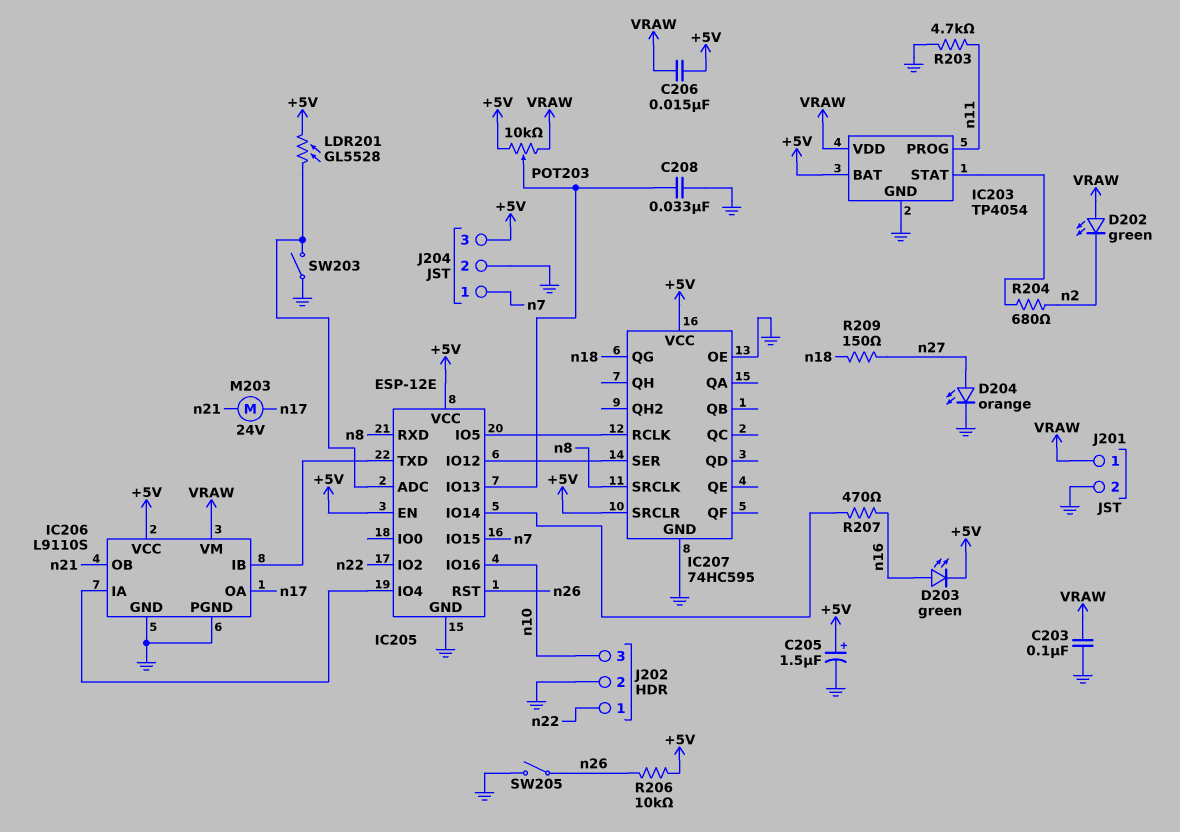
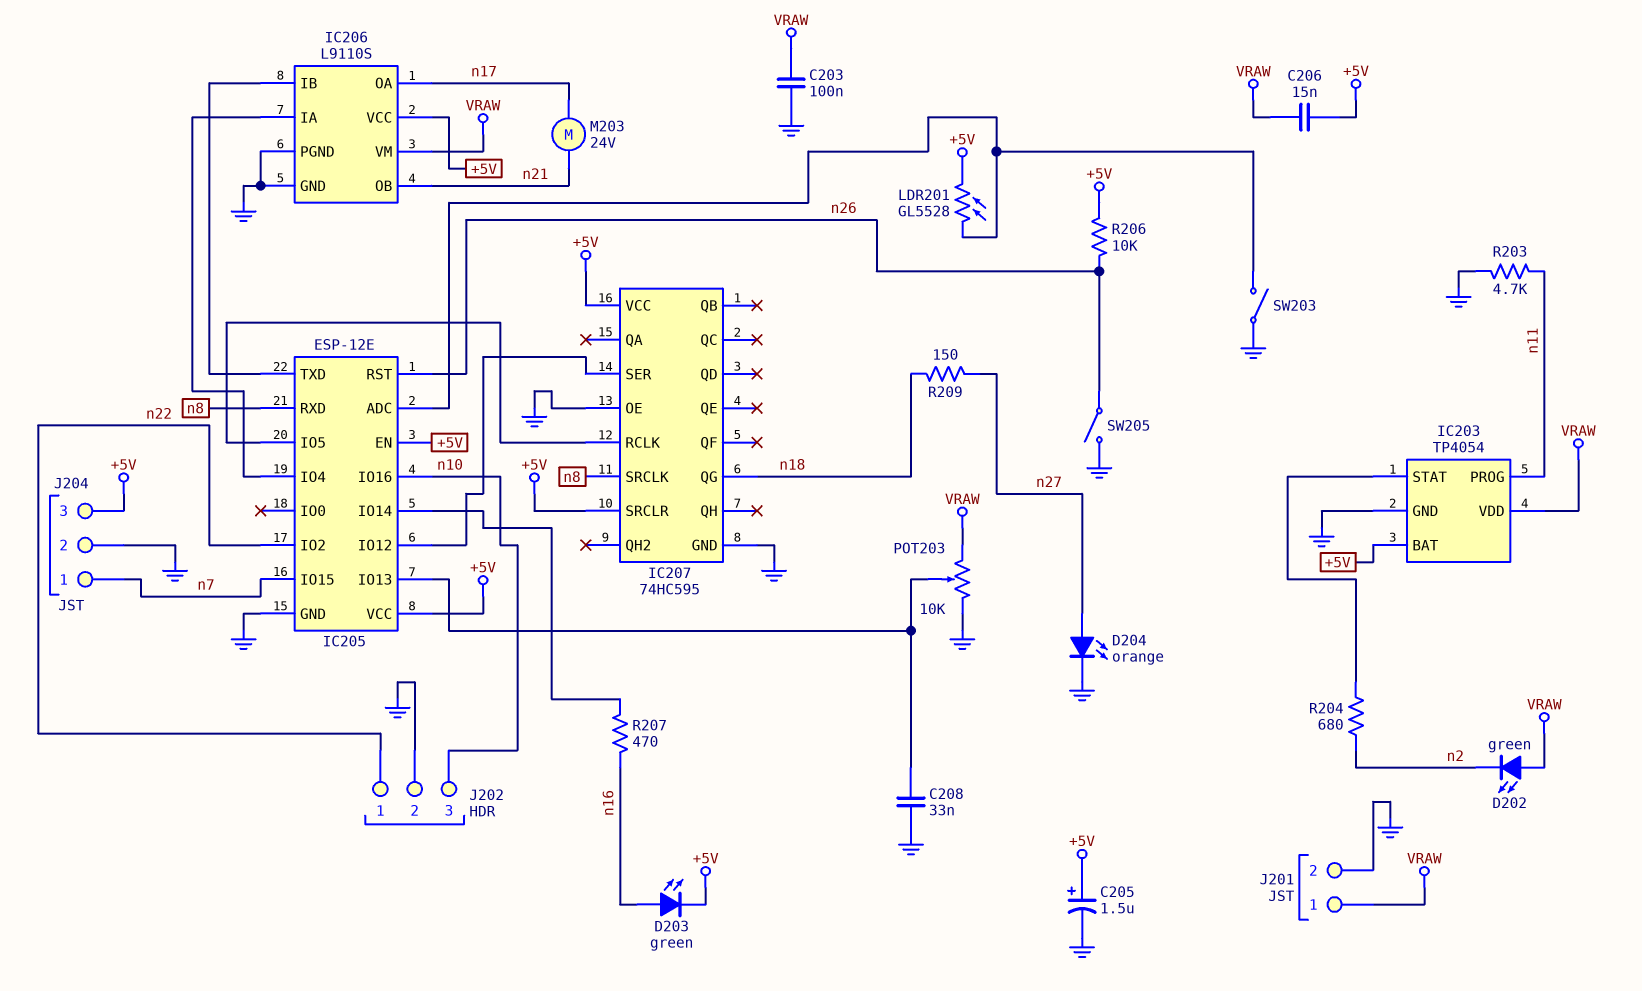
POT203: 10k (+5V, VRAW, wiper IC205/IO13) -> 10k (GND, VRAW, wiper IC205/IO13)

